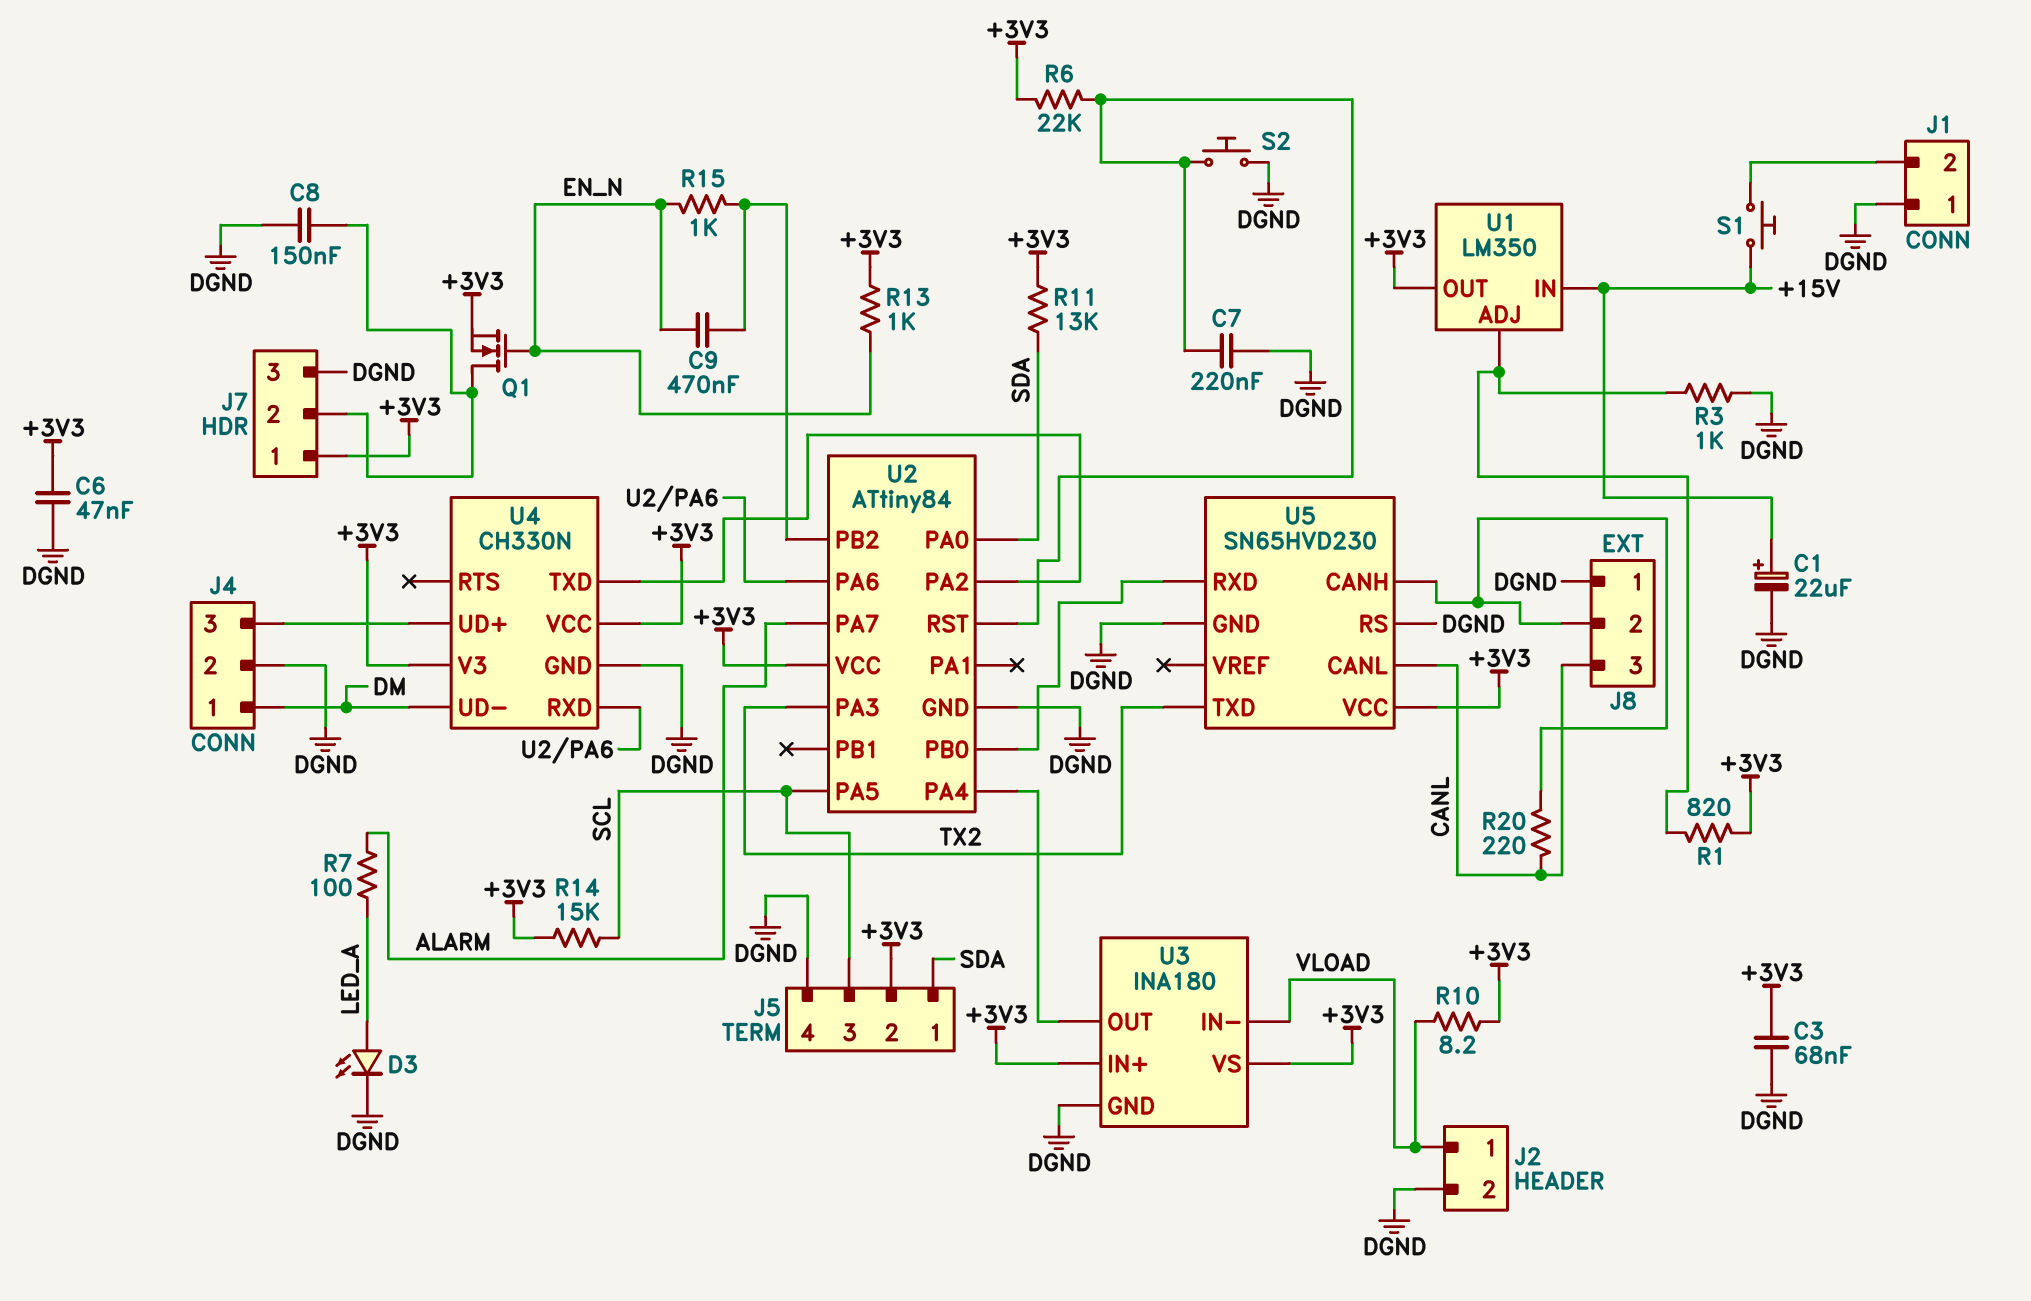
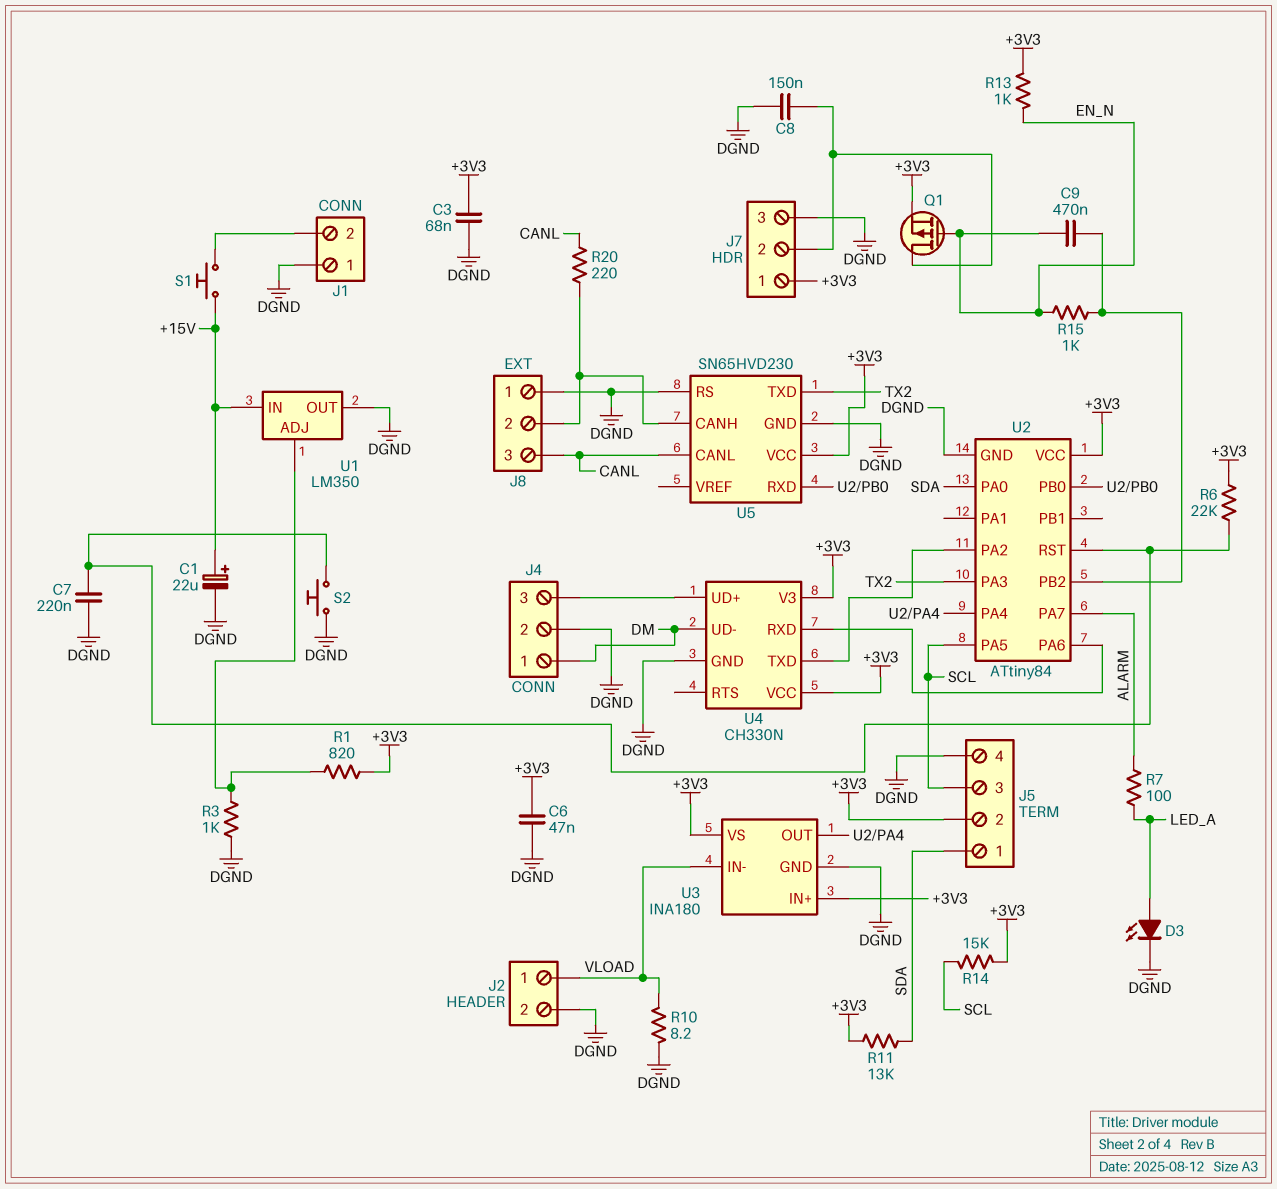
Q1: NMOS (G EN_N, D J7/2, S +3V3) -> PMOS (G EN_N, D J7/2, S +3V3)
R10: 8.2 (+3V3, VLOAD) -> 8.2 (DGND, VLOAD)
U1 pin OUT: +3V3 -> DGND

